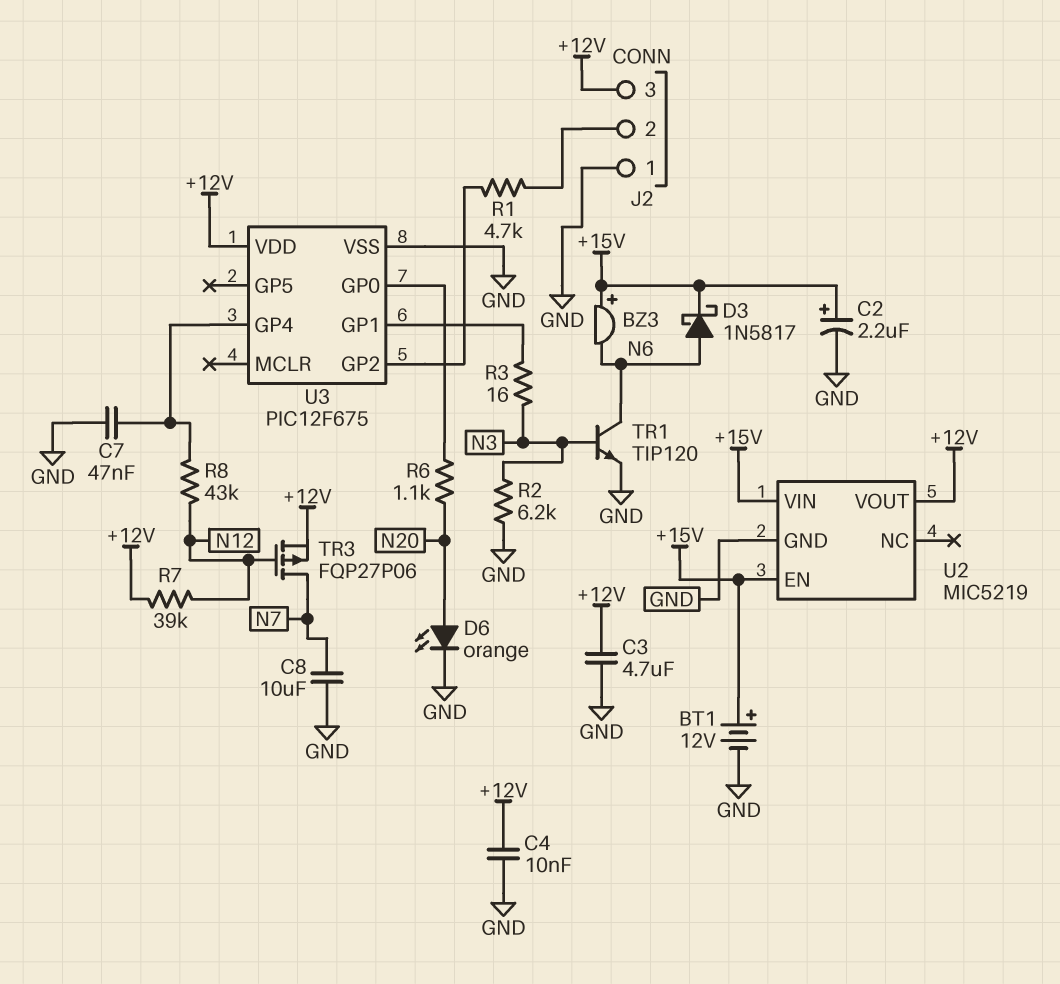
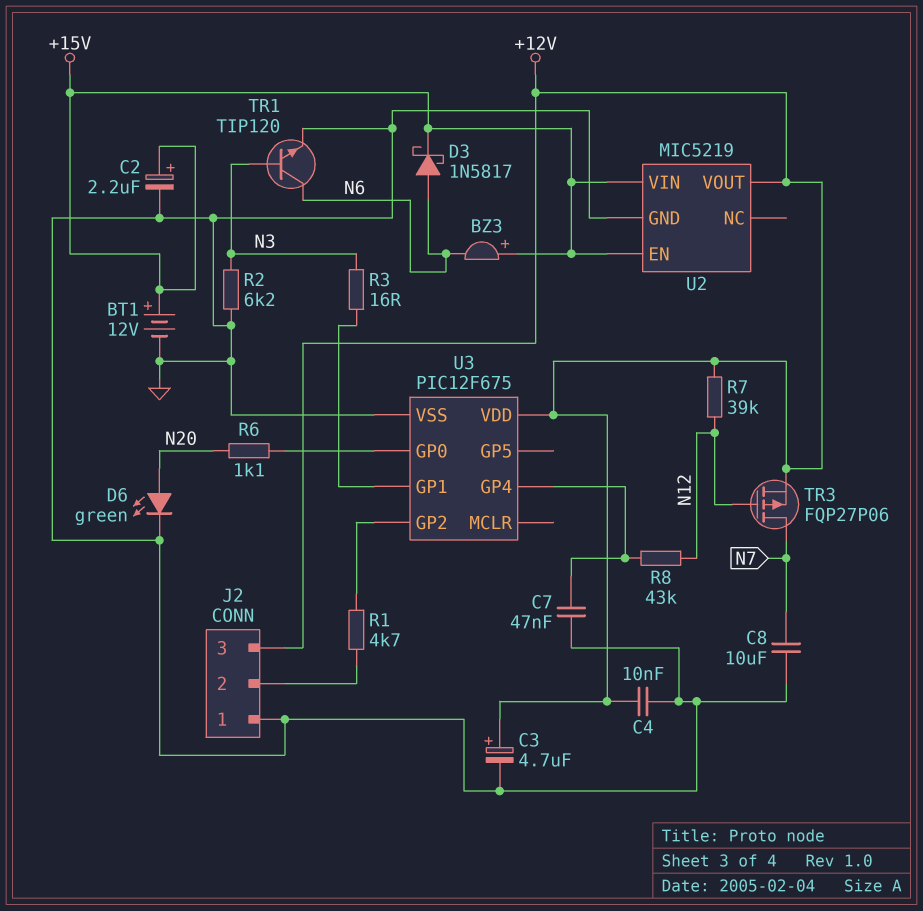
C3: 4.7uF (+12V, GND) -> 4.7uF (plus +12V, minus GND)
D6: LED orange (A N20, K GND) -> LED green (A N20, K GND)

